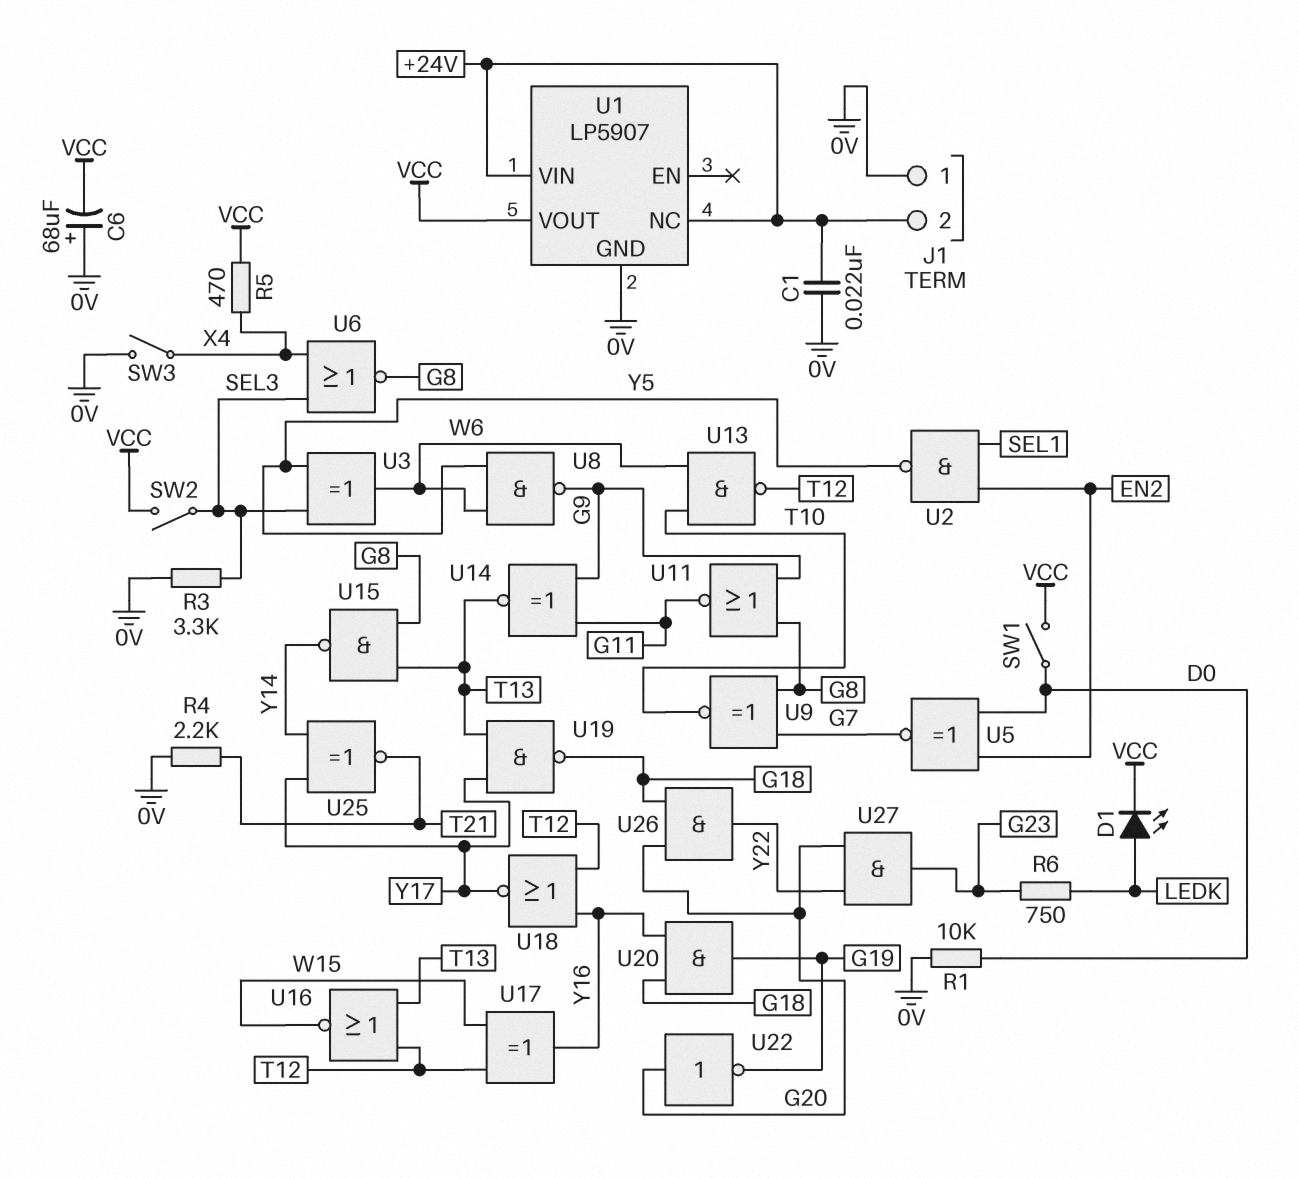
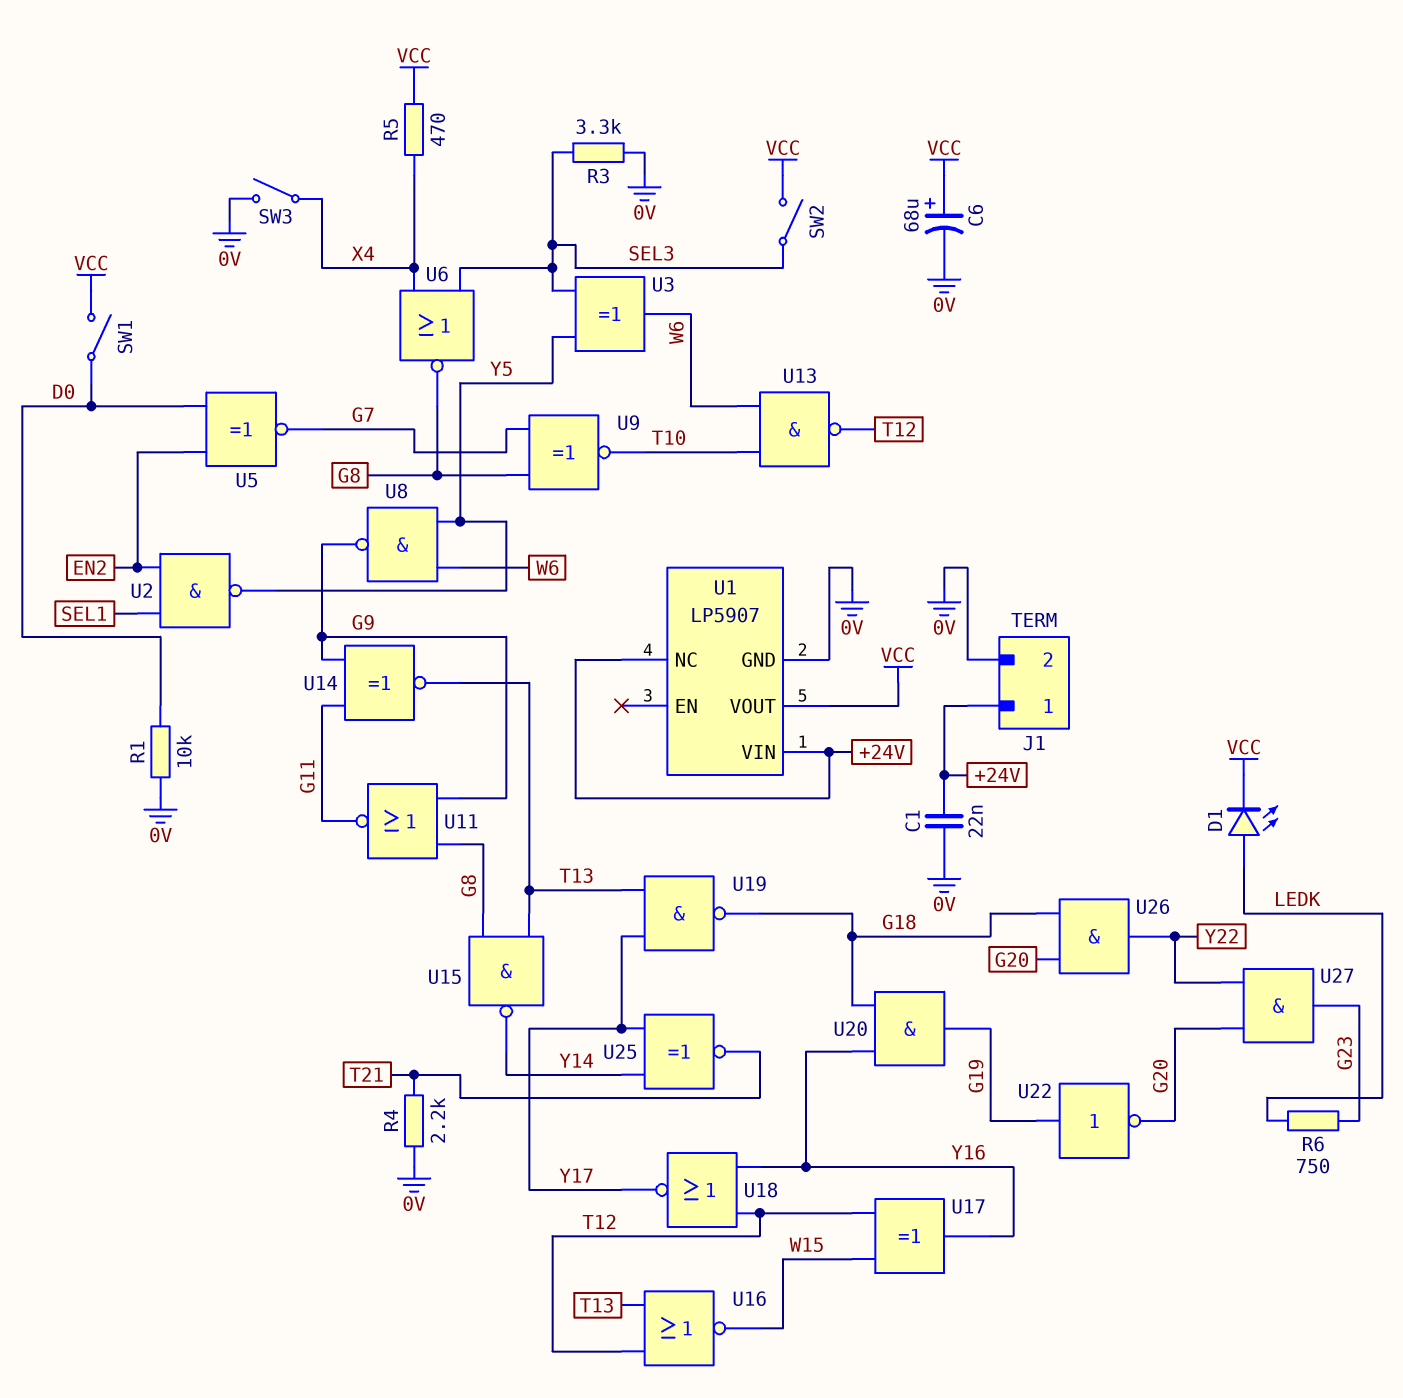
C6: 68uF (plus 0V, minus VCC) -> 68uF (plus VCC, minus 0V)
J1 pin 1: 0V -> +24V
J1 pin 2: +24V -> 0V
U22: NOT (in G20, out G19) -> NOT (in G19, out G20)

